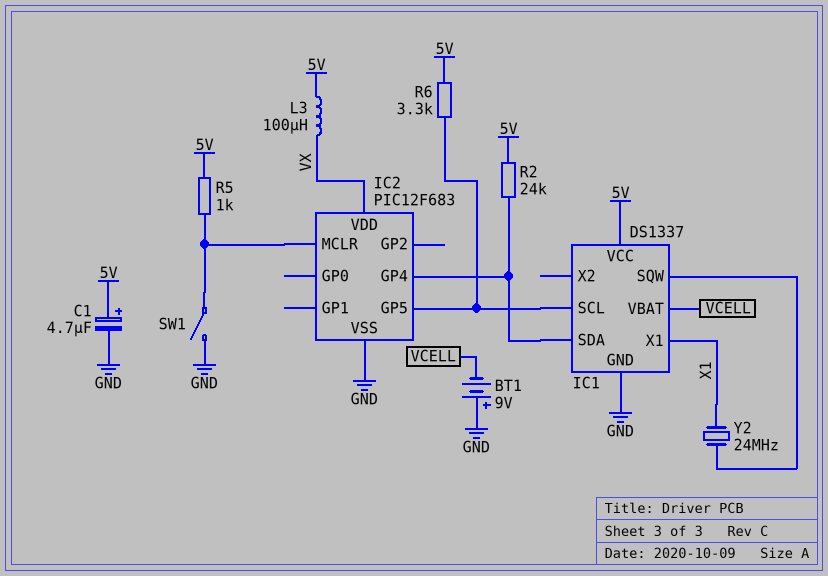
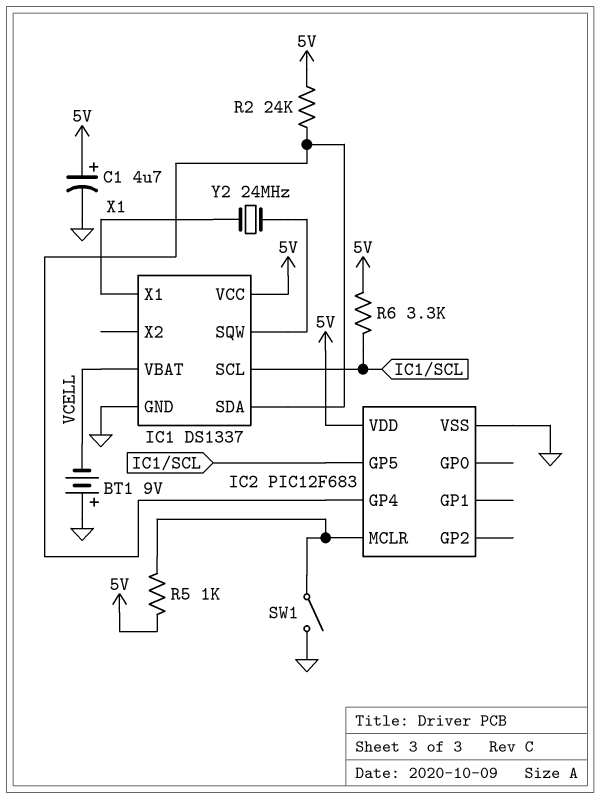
IC2 pin VDD: VX -> 5V
L3: 100uH (5V, VX) -> none

